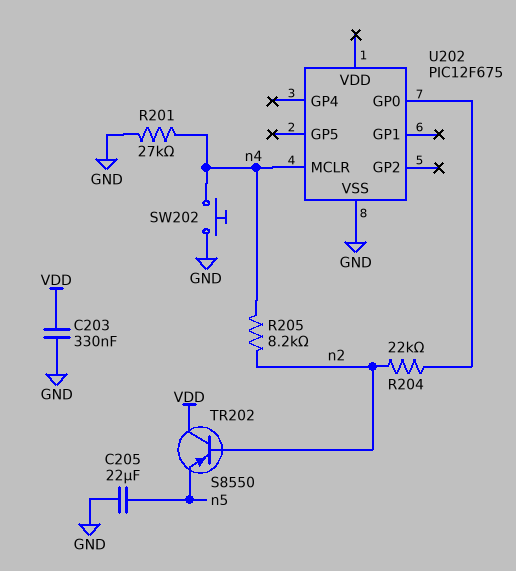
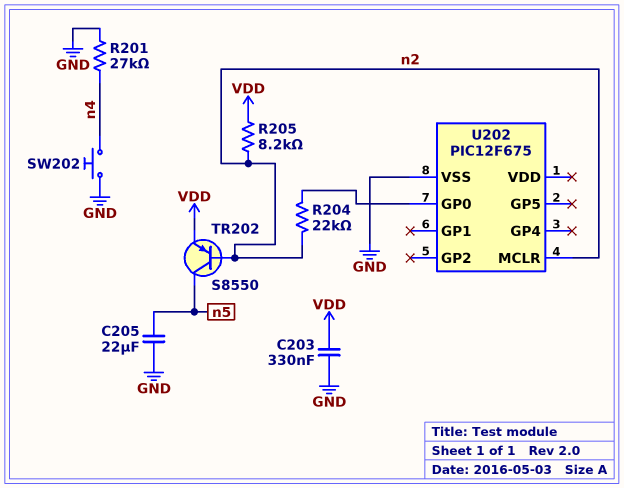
R205: 8.2k (n2, n4) -> 8.2k (VDD, n2)
TR202: PNP S8550 (B n2, C VDD, E n5) -> PNP S8550 (B n2, C n5, E VDD)
U202 pin MCLR: n4 -> n2

